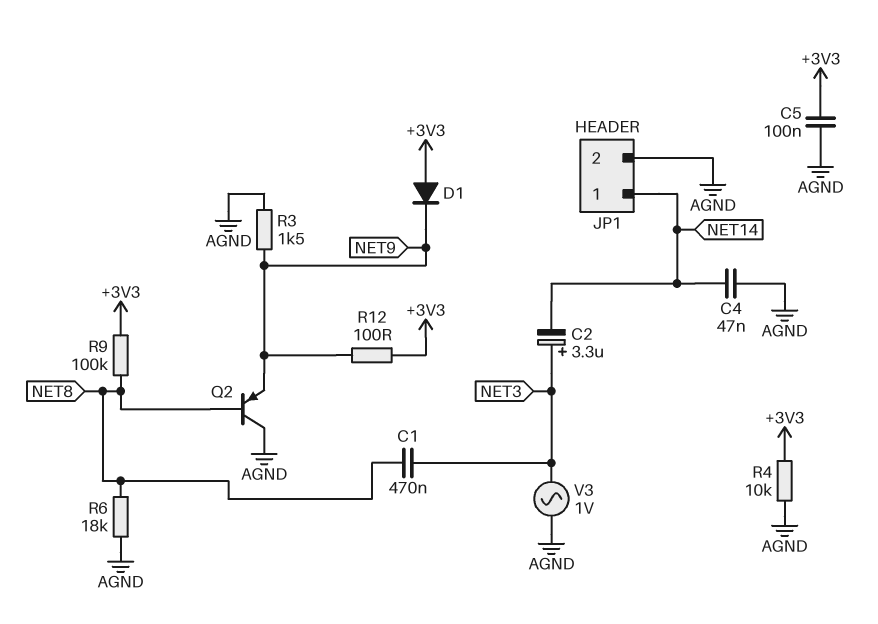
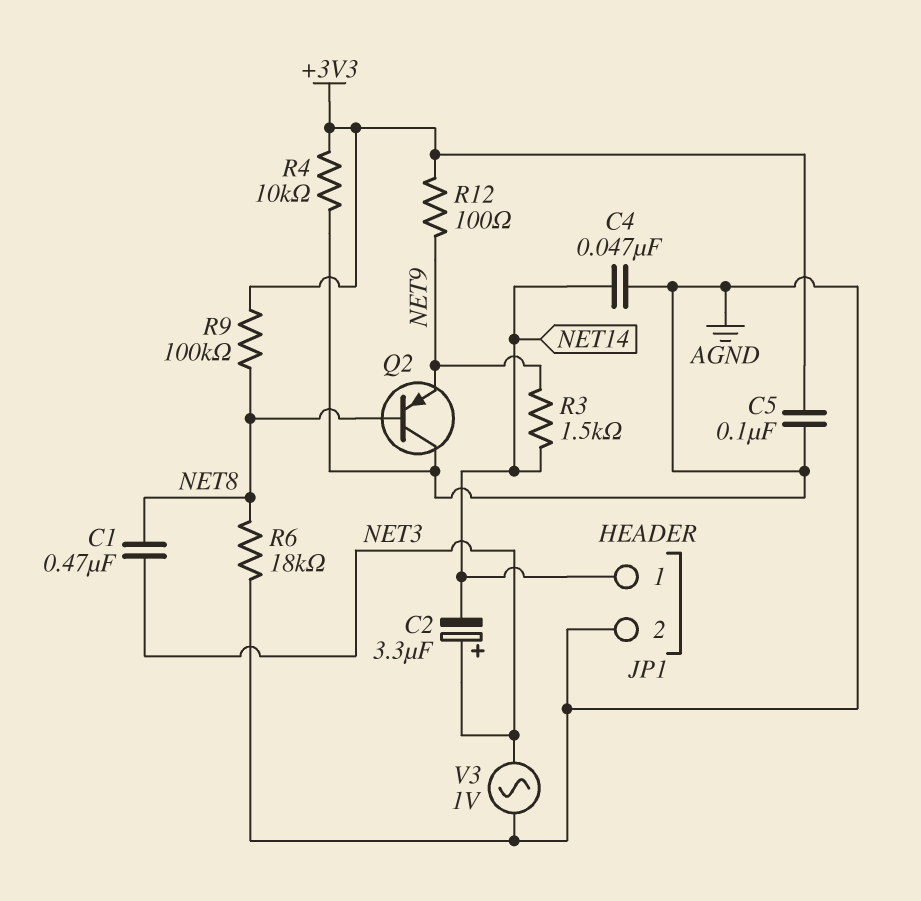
D1: diode (A +3V3, K NET9) -> none
R3: 1.5k (AGND, NET9) -> 1.5k (NET9, NET14)

